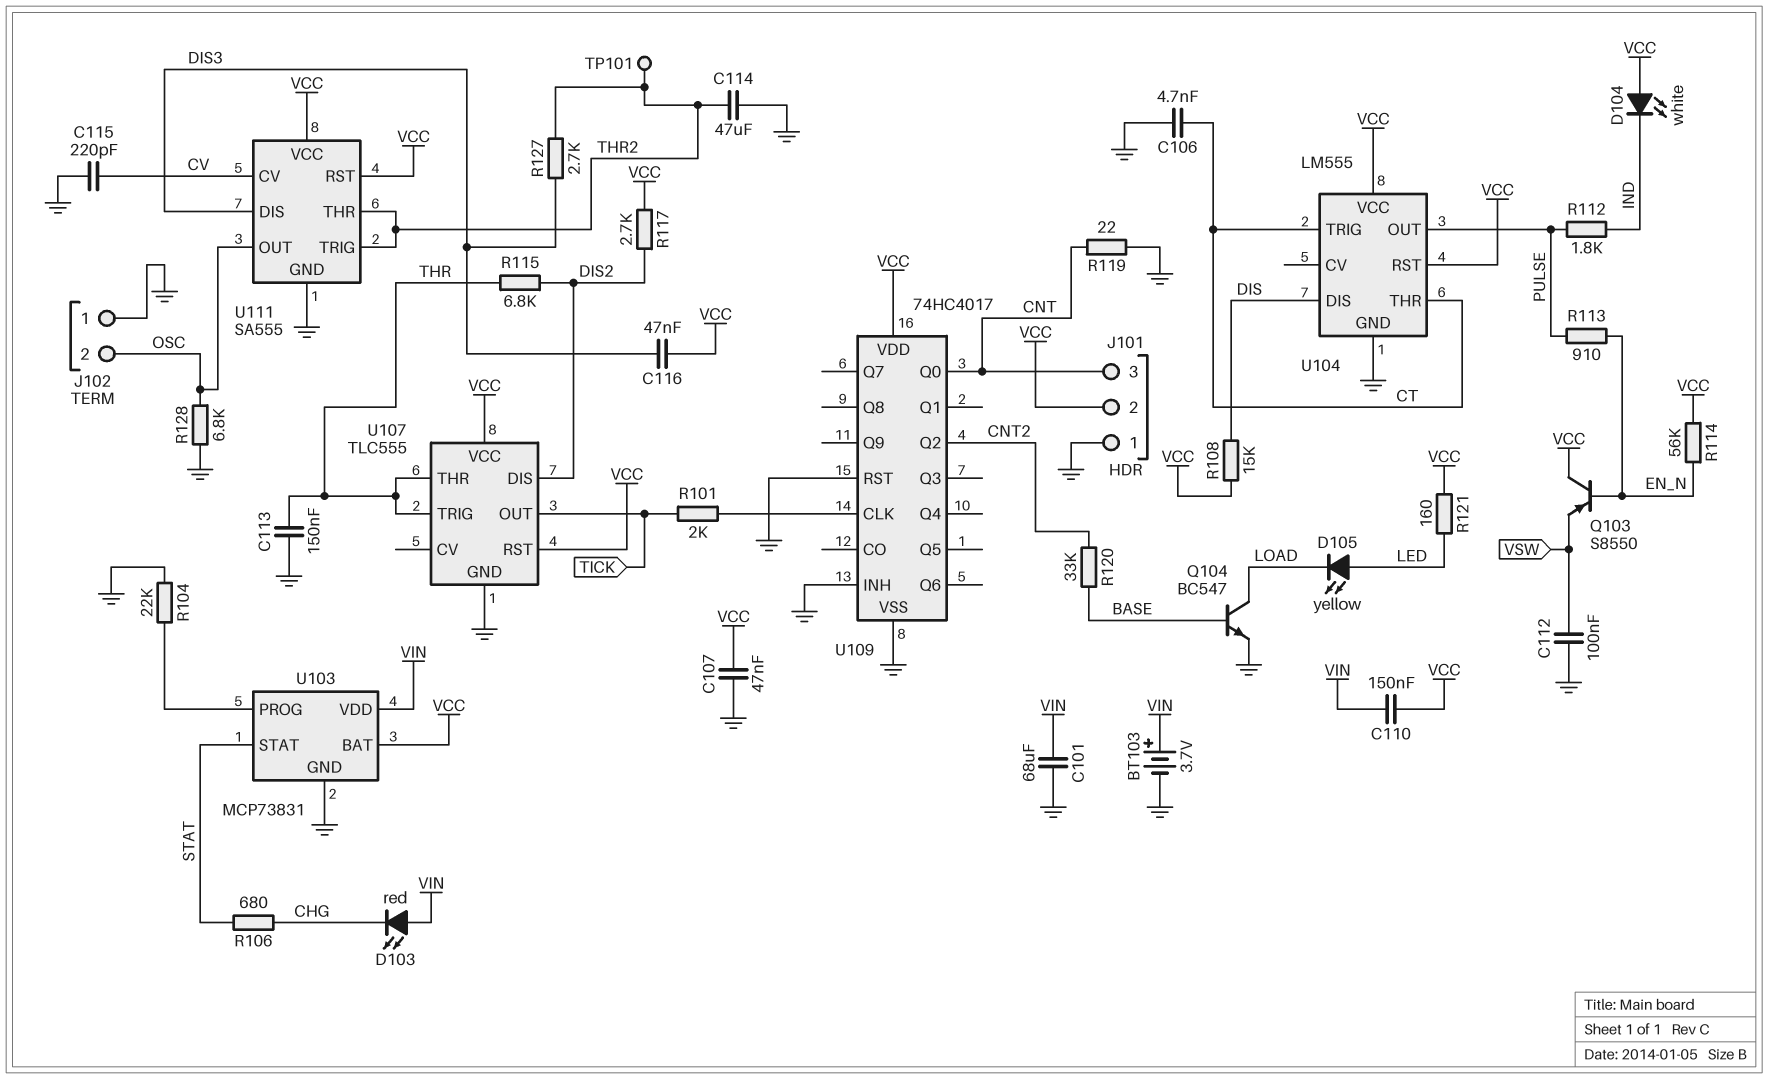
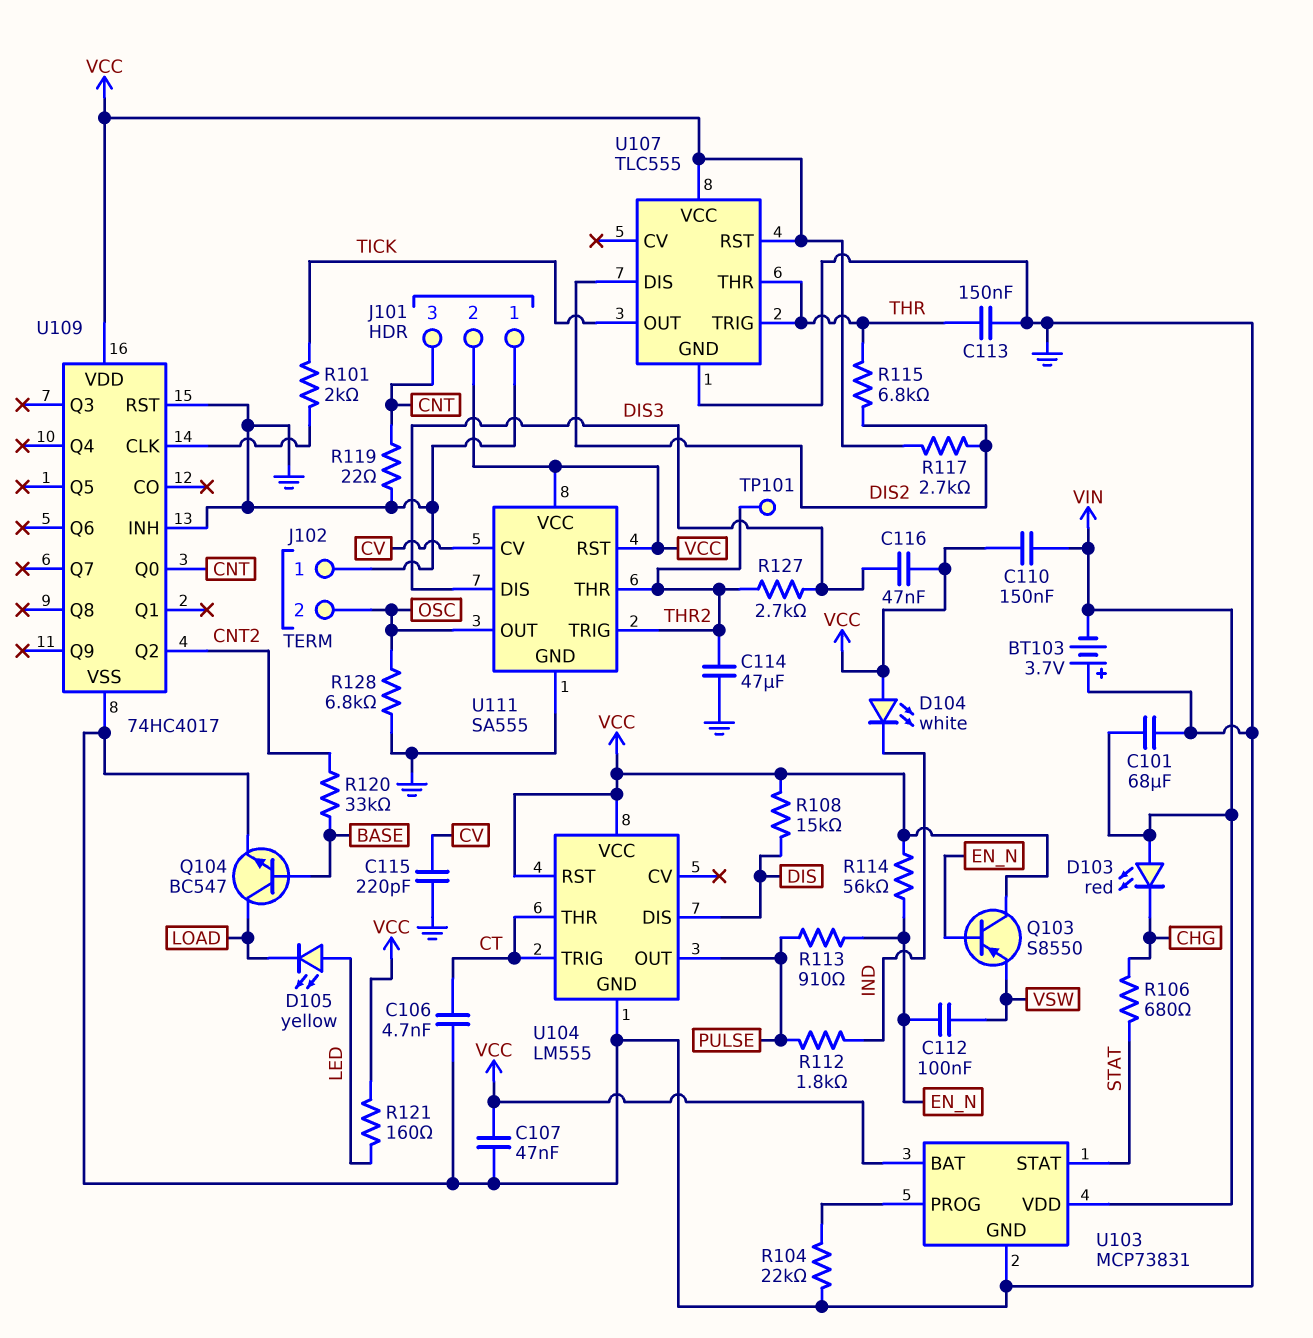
BT103: 3.7V (plus VIN, minus GND) -> 3.7V (plus GND, minus VIN)
C112: 100nF (GND, VSW) -> 100nF (EN_N, VSW)

